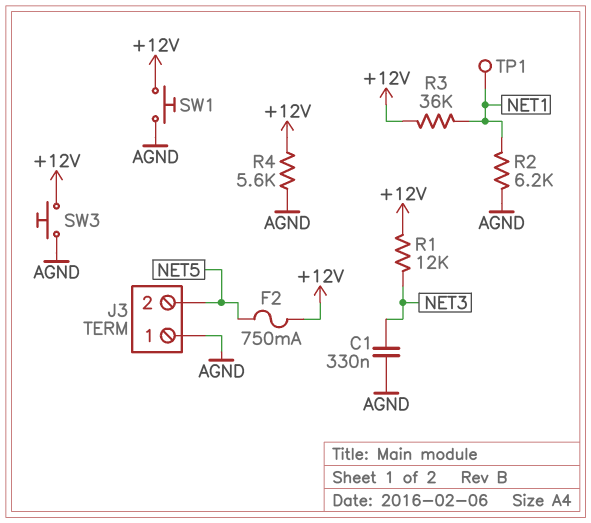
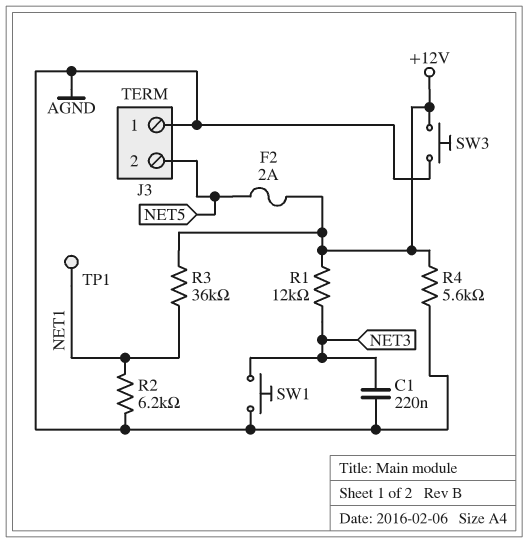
C1: 330nF (AGND, NET3) -> 220nF (AGND, NET3)
F2: 750mA (+12V, NET5) -> 2A (+12V, NET5)
SW1: button (+12V, AGND) -> button (AGND, NET3)

